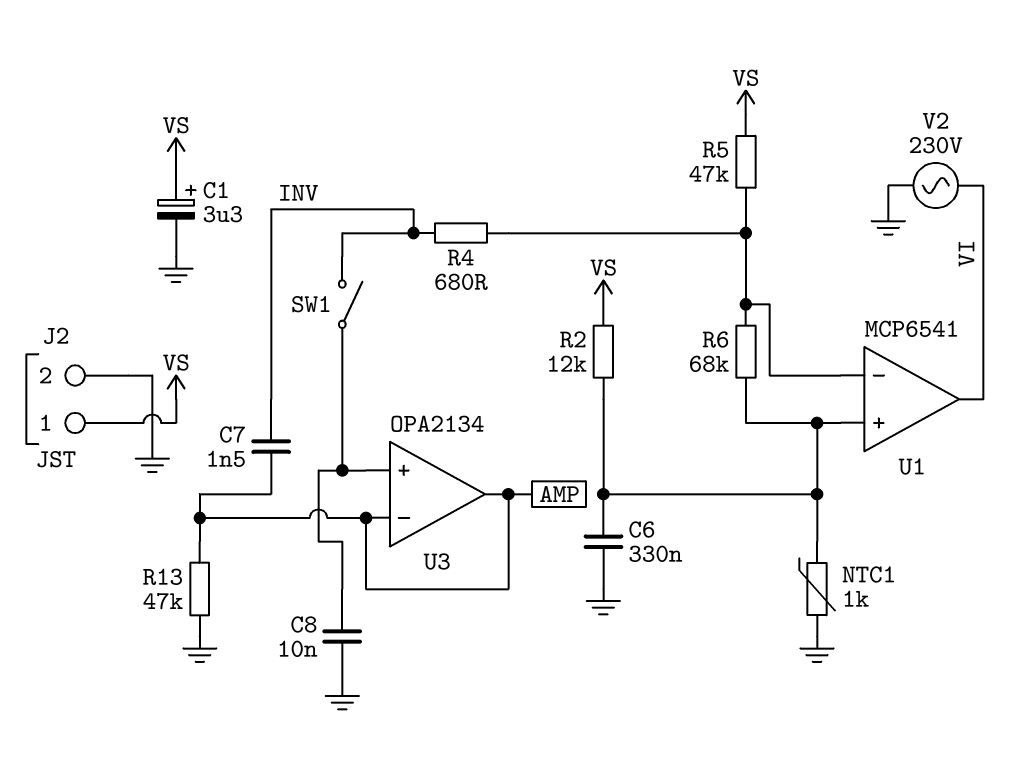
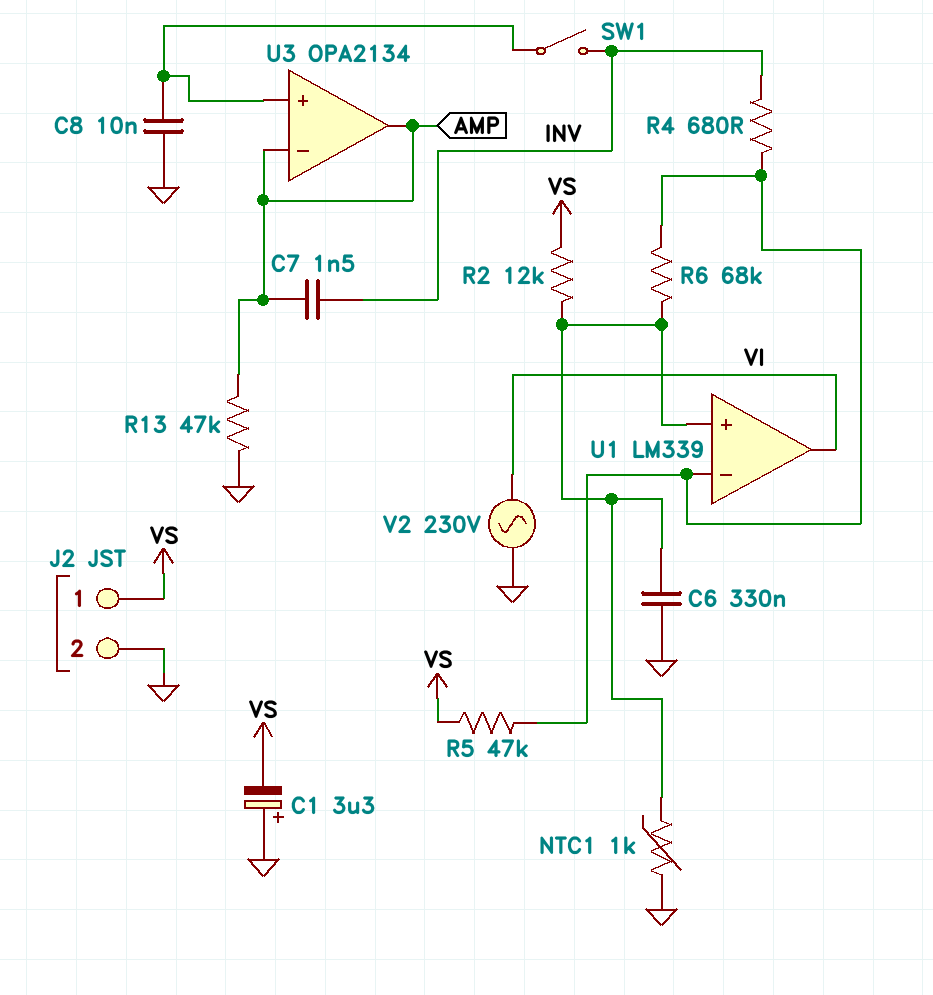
C1: 3.3uF (plus VS, minus GND) -> 3.3uF (plus GND, minus VS)
U1: MCP6541 -> LM339

